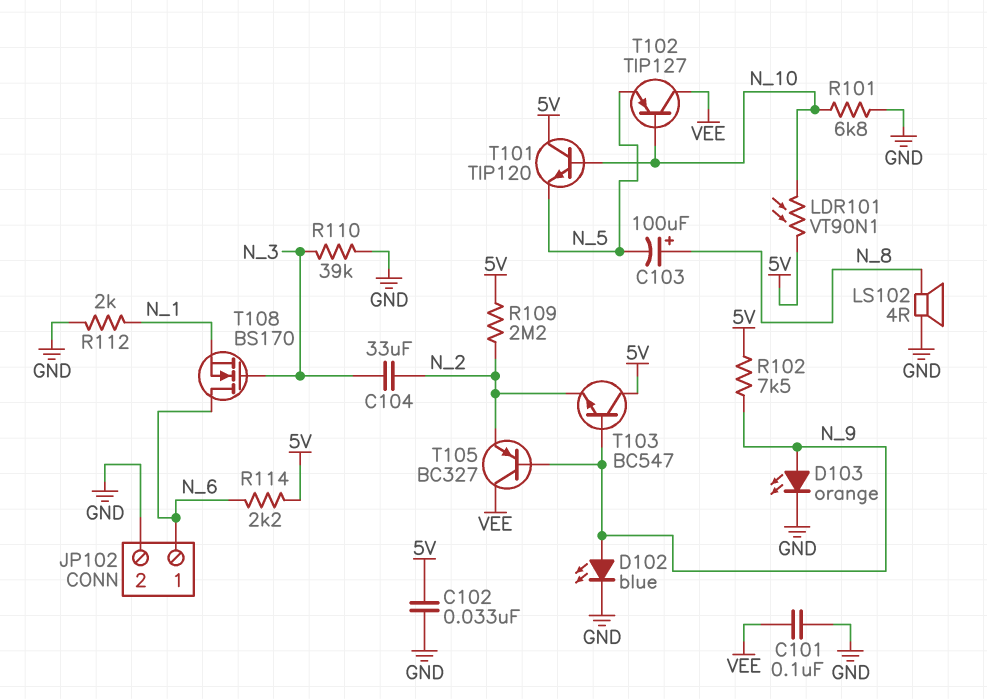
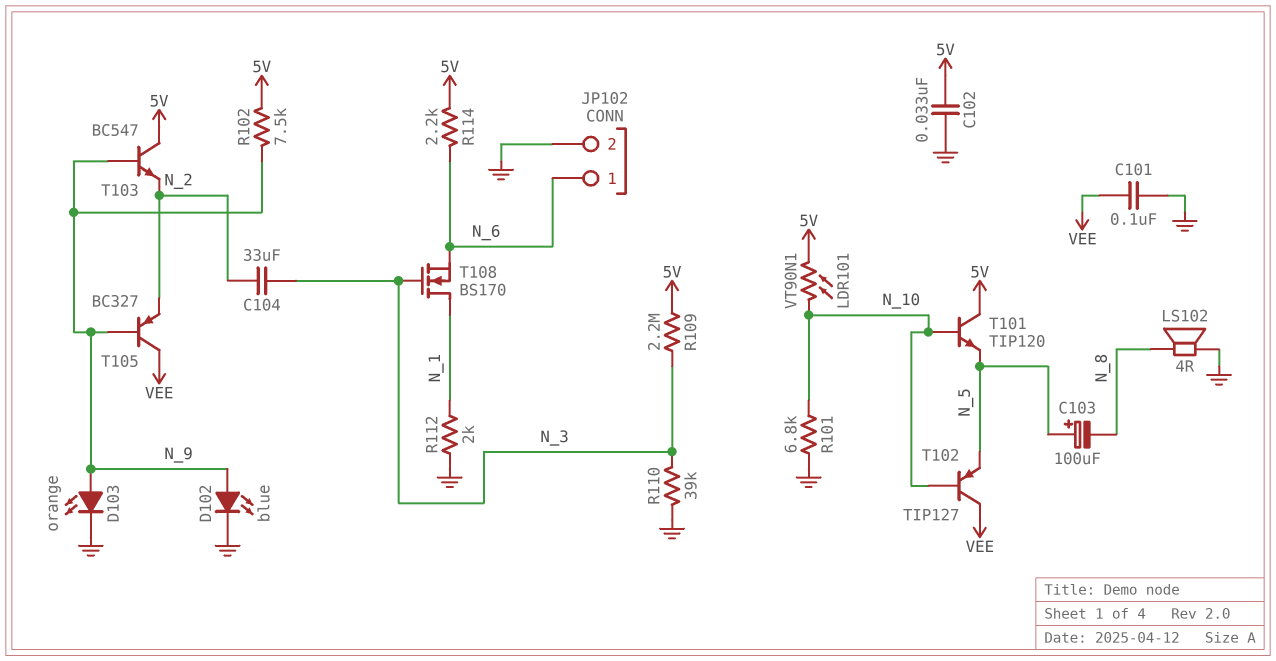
C103: 100uF (plus N_8, minus N_5) -> 100uF (plus N_5, minus N_8)
R109: 2.2M (5V, N_2) -> 2.2M (5V, N_3)
T108: NMOS BS170 (G N_3, D N_6, S N_1) -> NMOS BS170 (G N_3, D N_1, S N_6)

